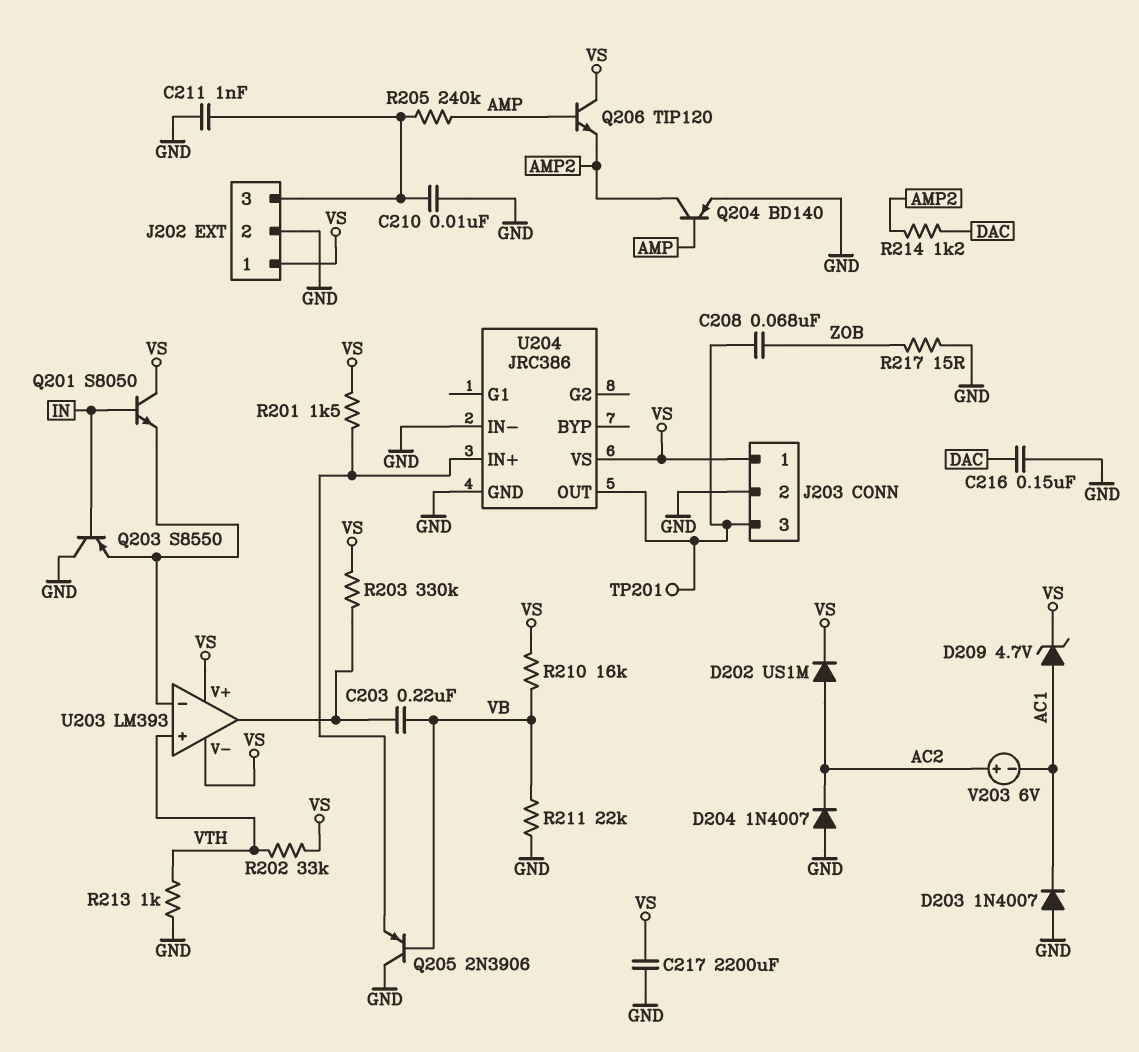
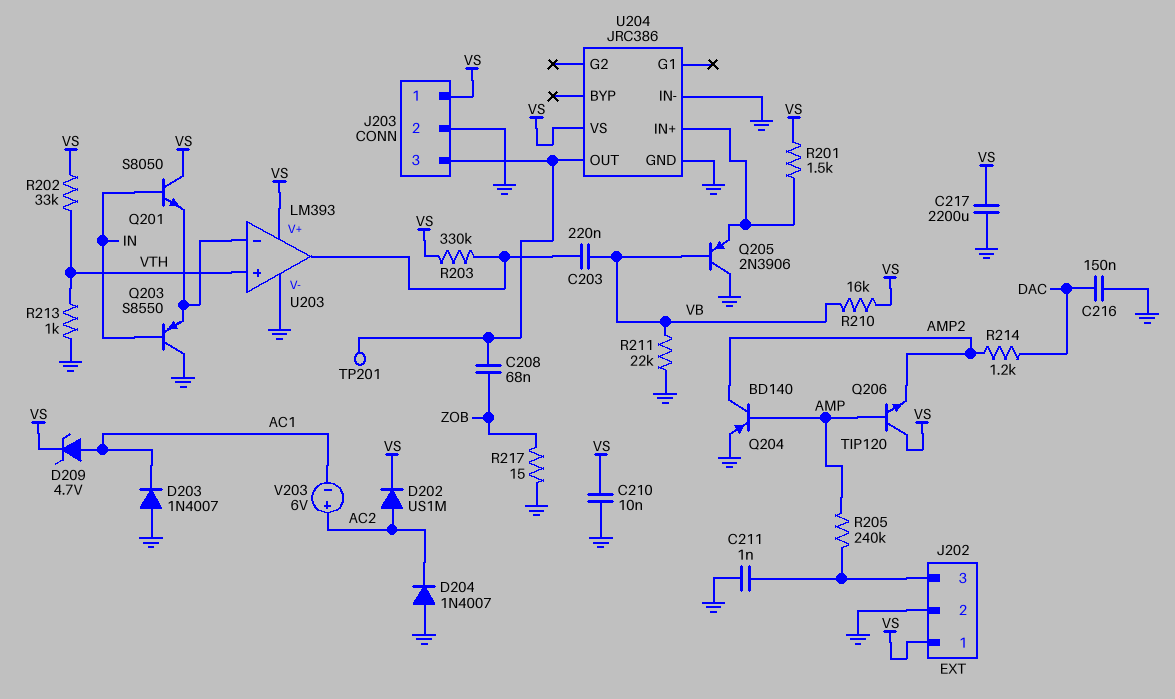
C210: 10nF (GND, J202/3) -> 10nF (GND, VS)
U203 pin V-: VS -> GND

